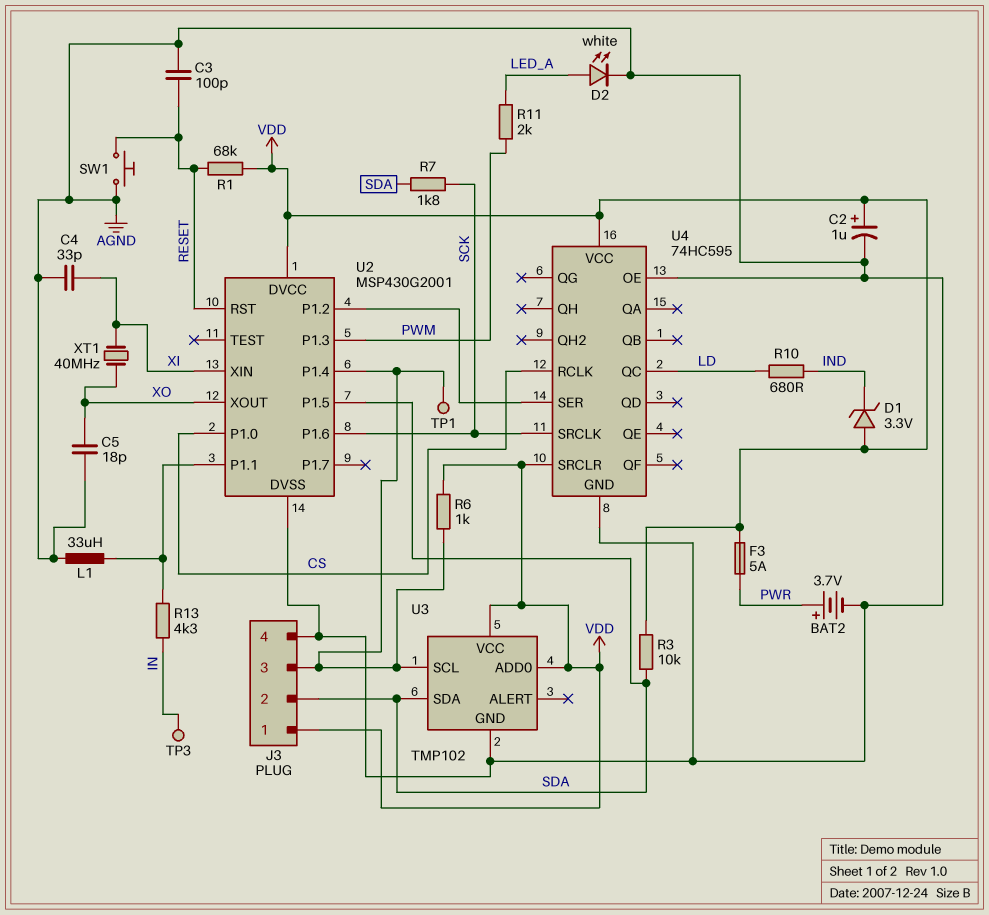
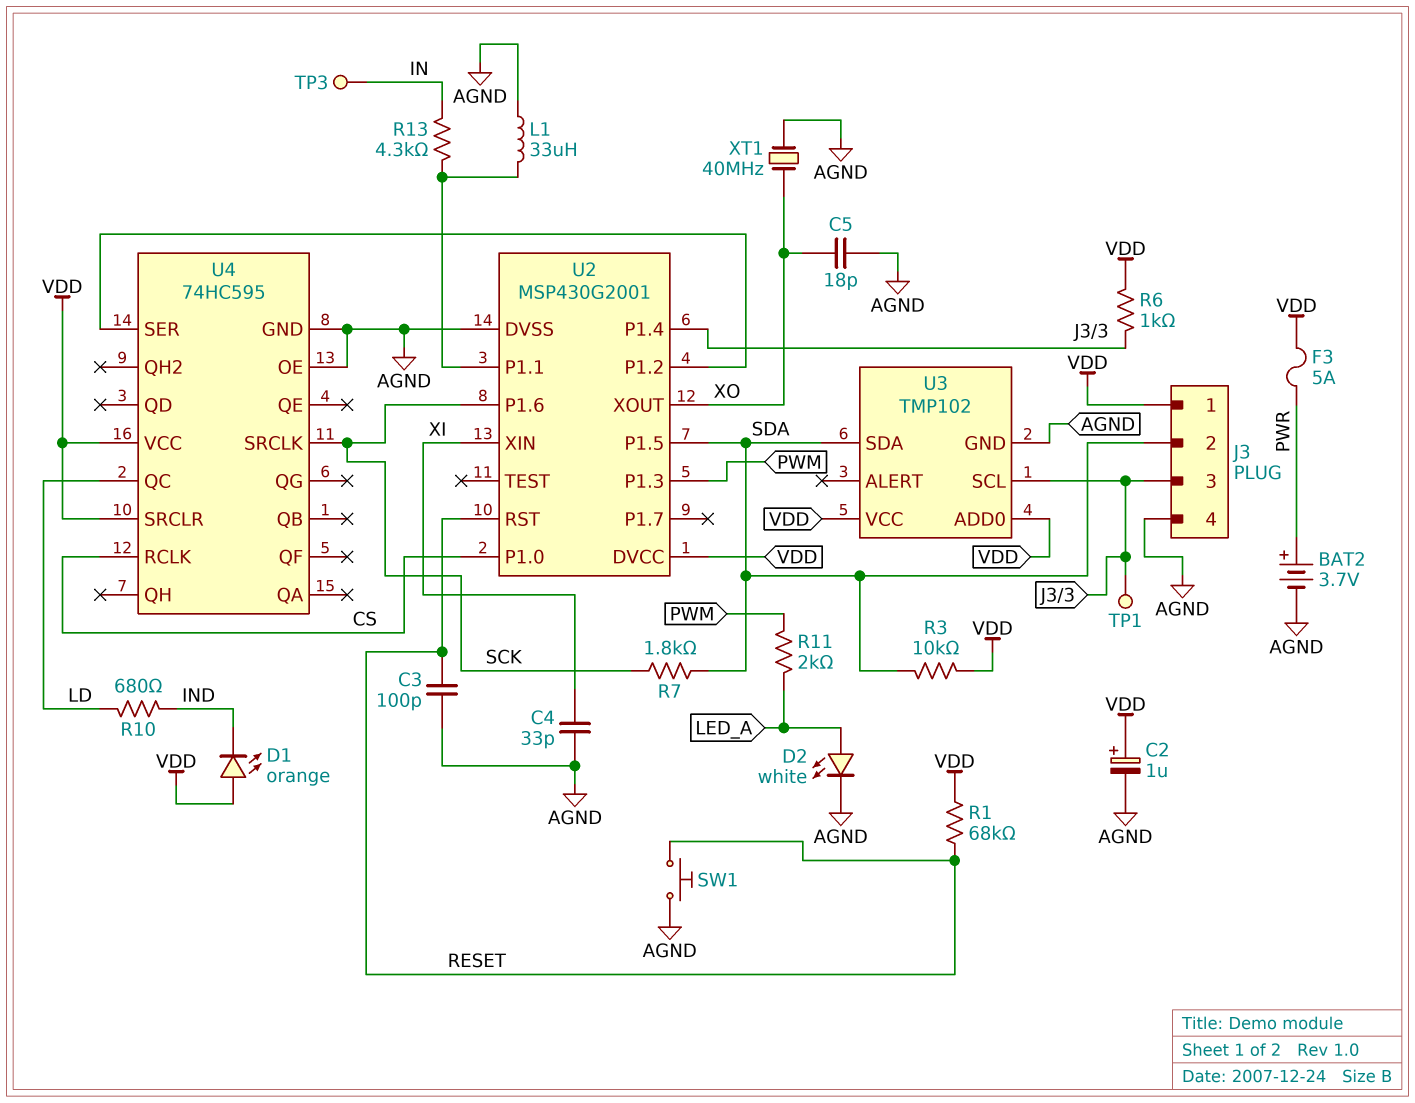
D1: zener 3.3V (A VDD, K IND) -> LED orange (A VDD, K IND)
XT1: 40MHz (XI, XO) -> 40MHz (AGND, XO)

